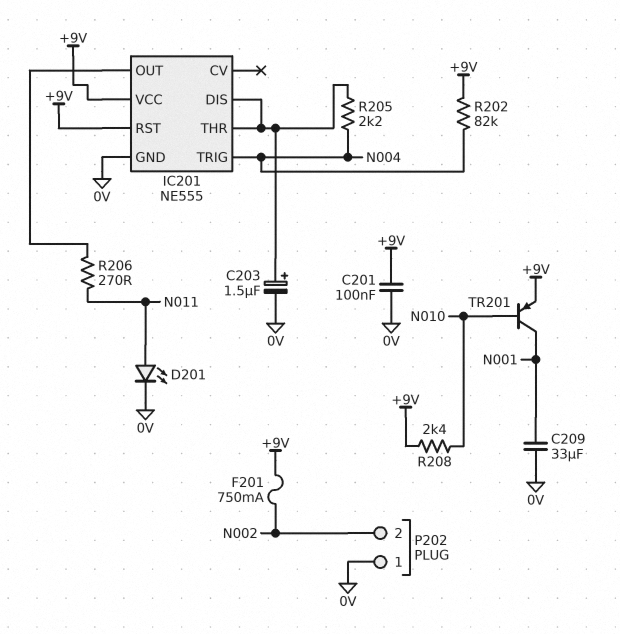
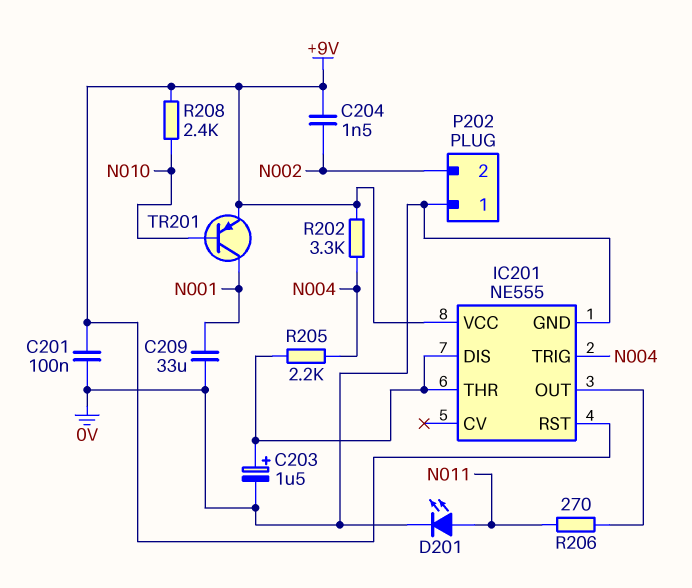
C204: none -> 1.5nF (+9V, N002)
F201: 750mA (+9V, N002) -> none
R202: 82k (+9V, N004) -> 3.3k (+9V, N004)

